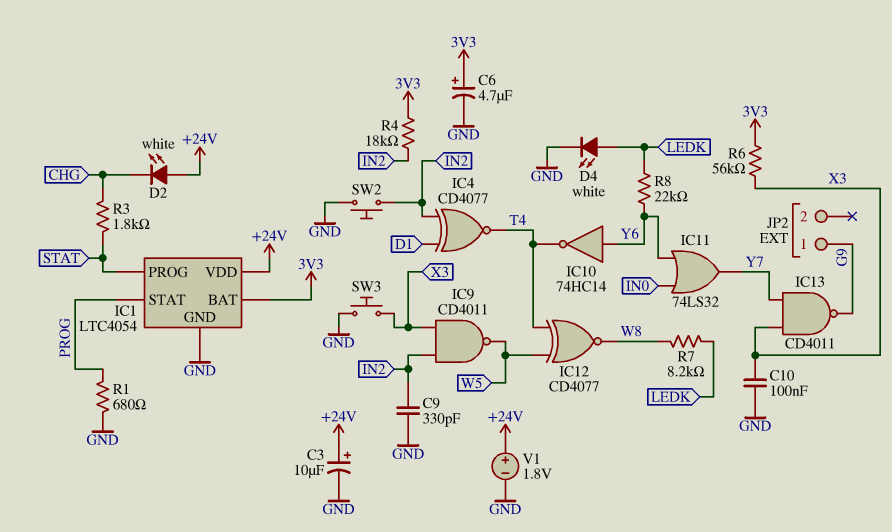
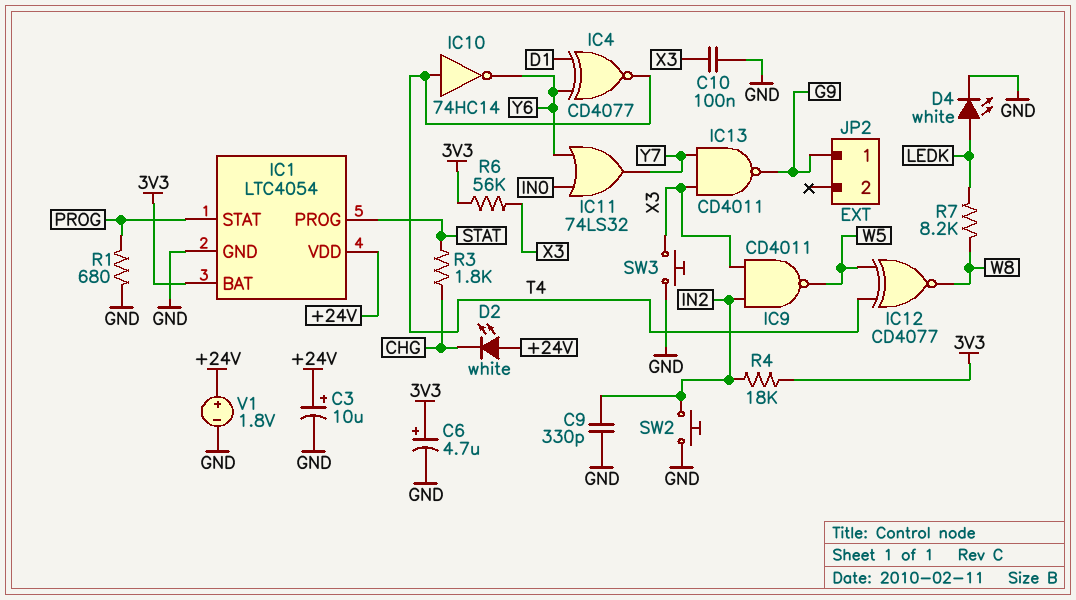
IC4: XNOR CD4077 (in D1, in IN2, out T4) -> XNOR CD4077 (in D1, in Y6, out T4)
IC10: NOT 74HC14 (in Y6, out T4) -> NOT 74HC14 (in T4, out Y6)
R8: 22k (LEDK, Y6) -> none

